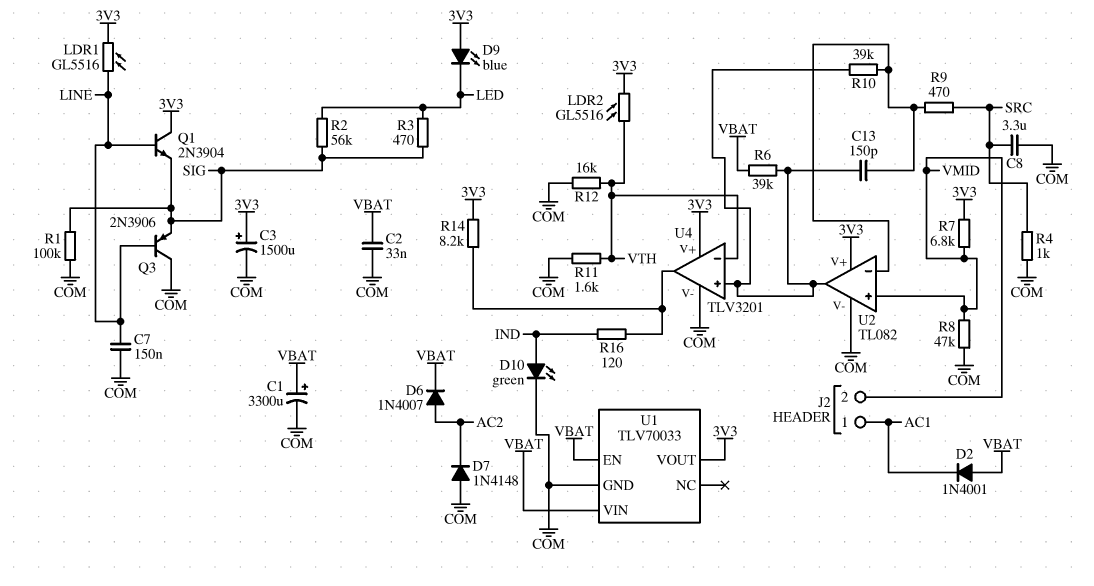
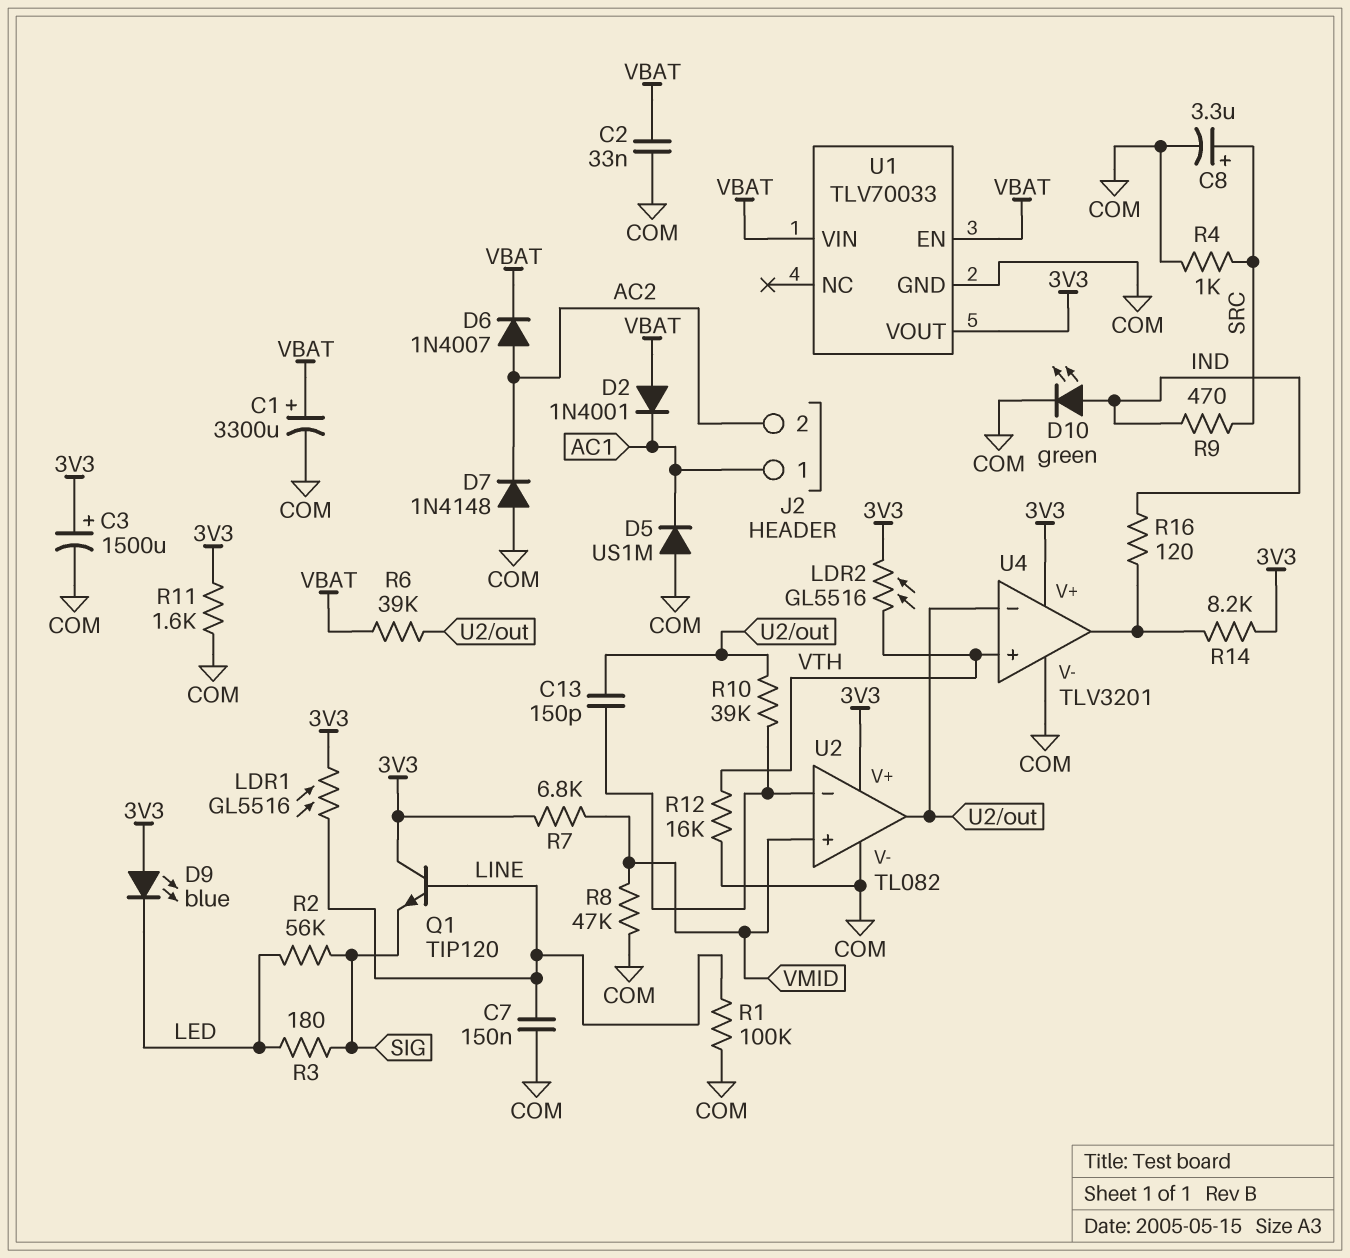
C8: 3.3uF (COM, SRC) -> 3.3uF (plus SRC, minus COM)
D5: none -> diode US1M (A COM, K AC1)
J2 pin 2: VMID -> AC2
Q1: NPN 2N3904 (B LINE, C 3V3, E SIG) -> NPN TIP120 (B LINE, C 3V3, E SIG)
Q3: PNP 2N3906 (B LINE, C COM, E SIG) -> none
R1: 100k (COM, SIG) -> 100k (COM, LINE)
R3: 470 (LED, SIG) -> 180 (LED, SIG)
R9: 470 (SRC, U2/in-) -> 470 (IND, SRC)
R11: 1.6k (COM, VTH) -> 1.6k (3V3, COM)
U4 pin in+: U2/out -> VTH
U4 pin in-: VTH -> U2/out

